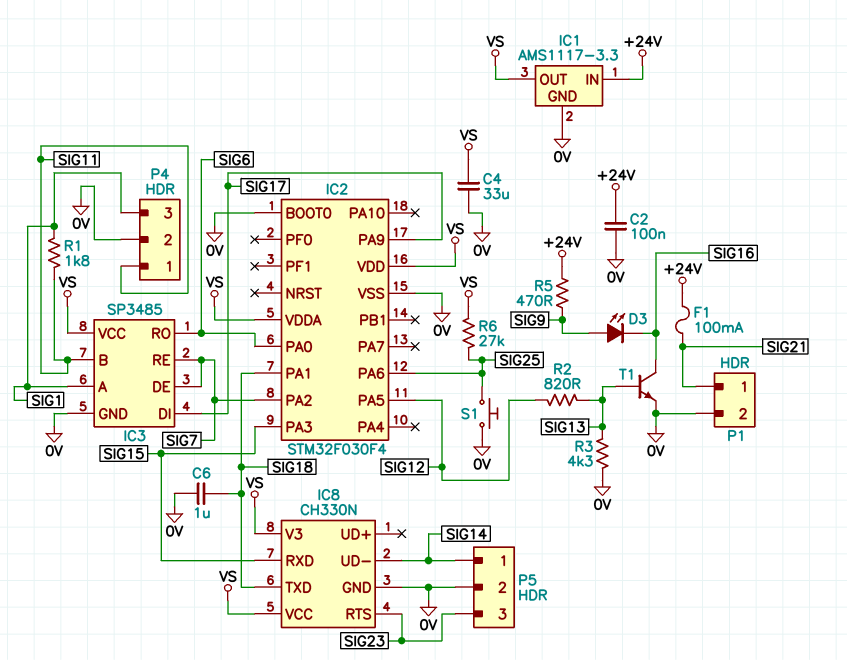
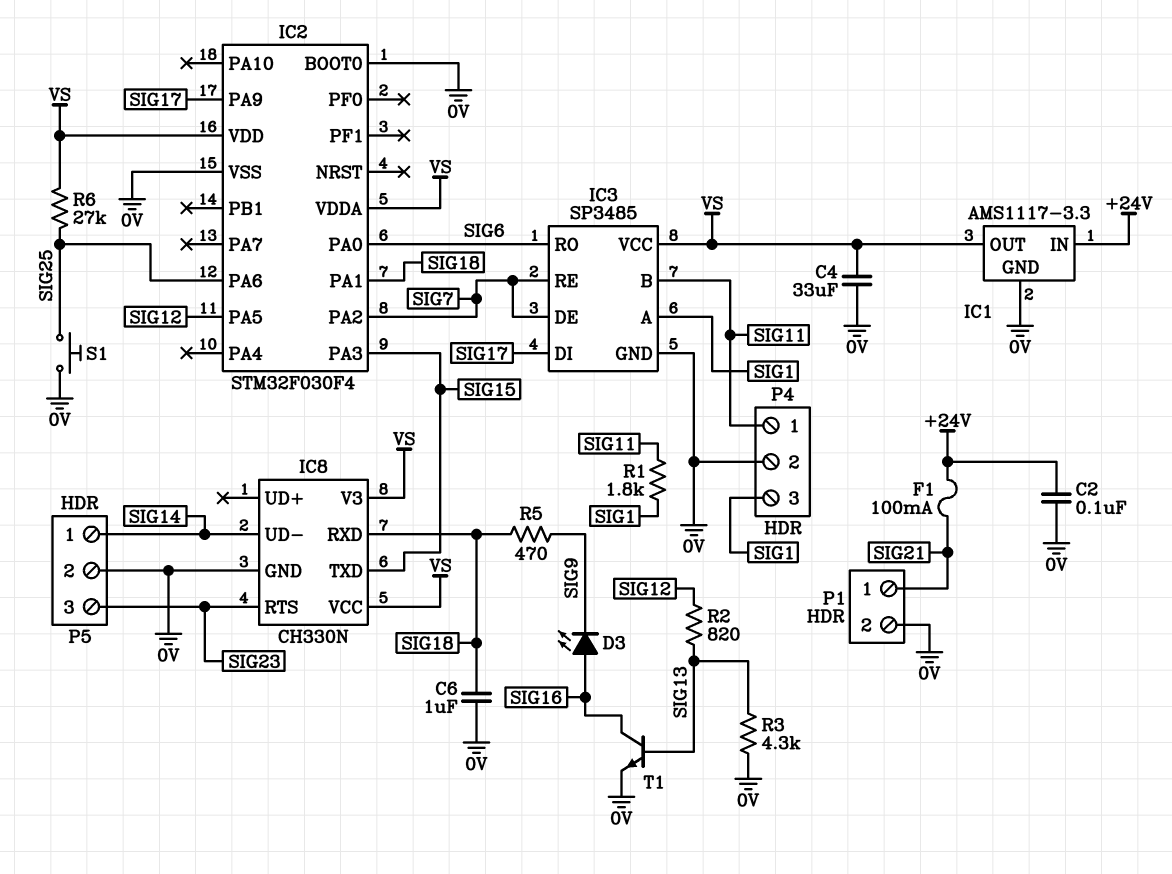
D3: LED (A SIG9, K SIG16) -> LED (A SIG16, K SIG9)
IC8 pin RXD: SIG15 -> SIG18
IC8 pin TXD: SIG18 -> SIG15
R5: 470 (+24V, SIG9) -> 470 (SIG9, SIG18)

